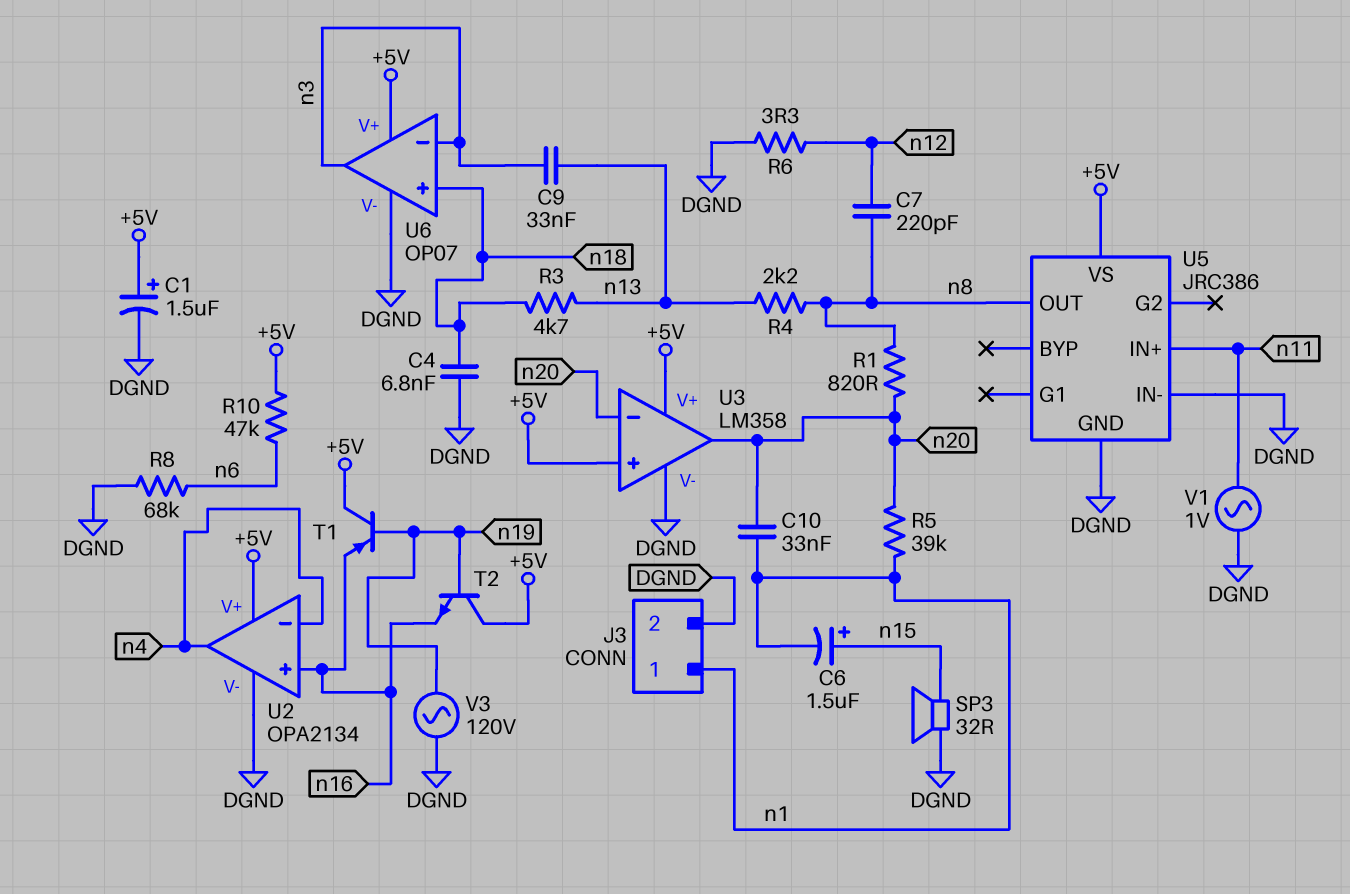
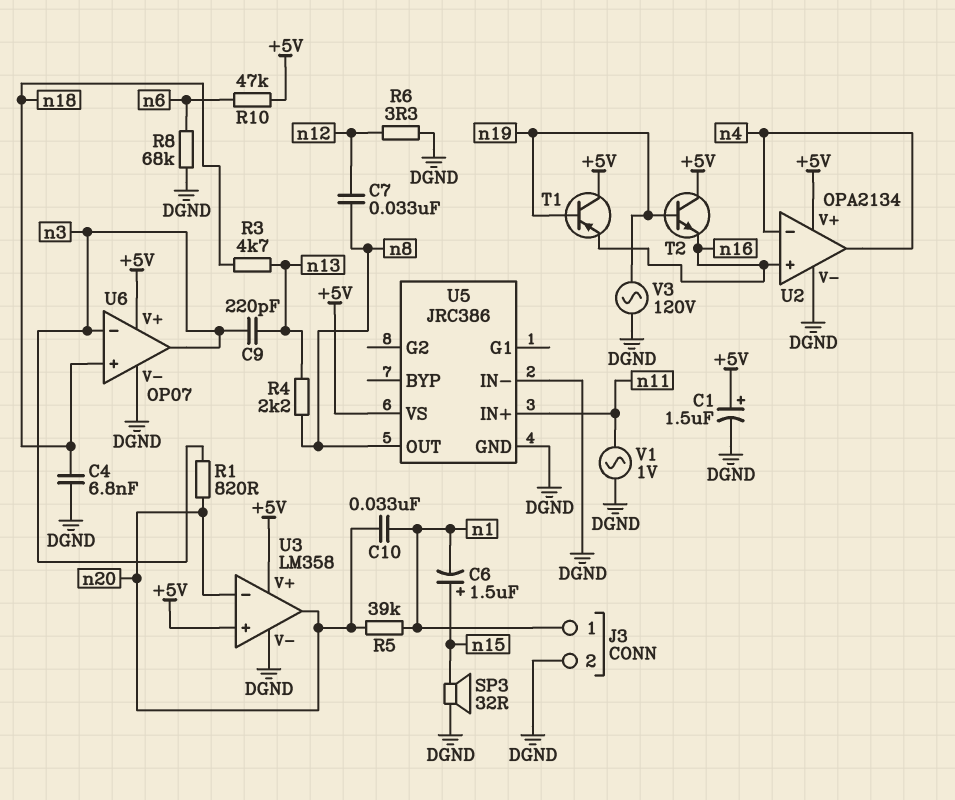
C7: 220pF (n8, n12) -> 33nF (n8, n12)
C9: 33nF (n3, n13) -> 220pF (n3, n13)
R1: 820 (n8, n20) -> 820 (n3, n20)

